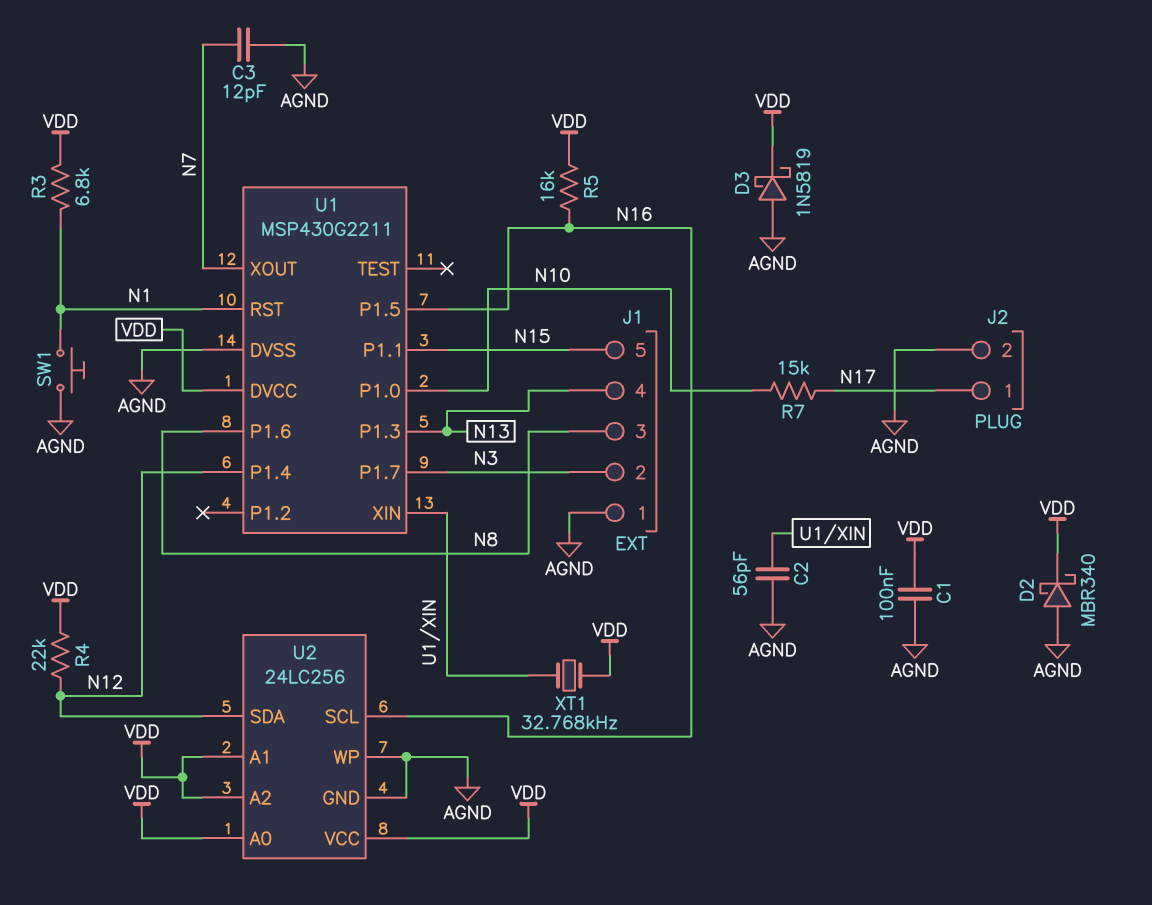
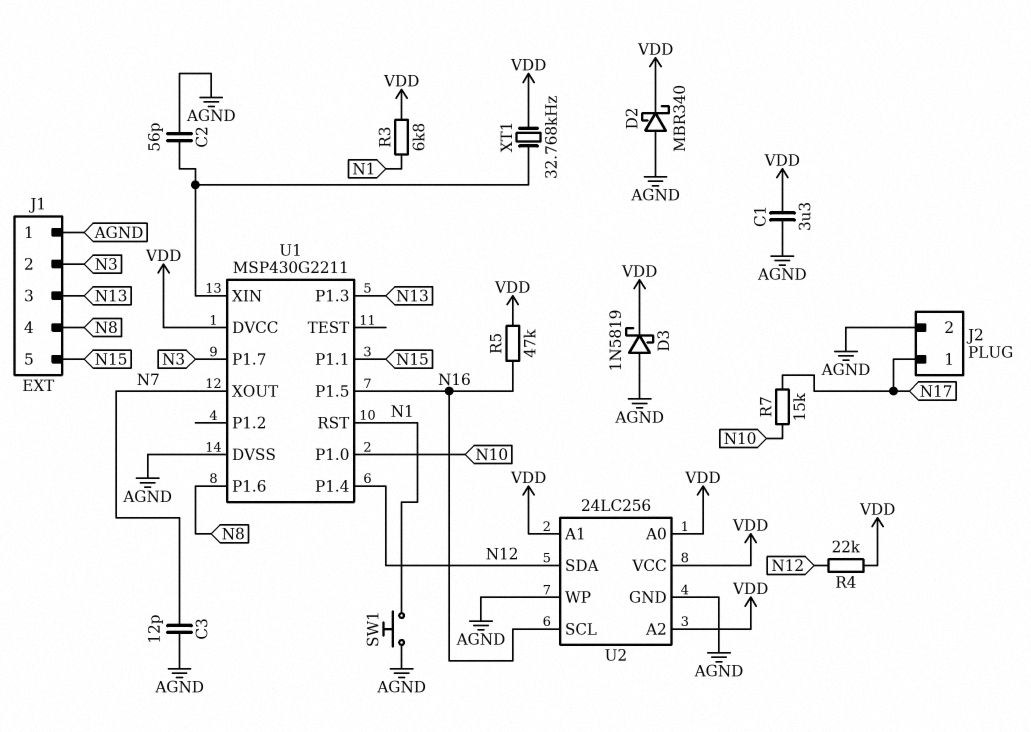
C1: 100nF (AGND, VDD) -> 3.3uF (AGND, VDD)
J1 pin 3: N8 -> N13
J1 pin 4: N13 -> N8
R5: 16k (N16, VDD) -> 47k (N16, VDD)

